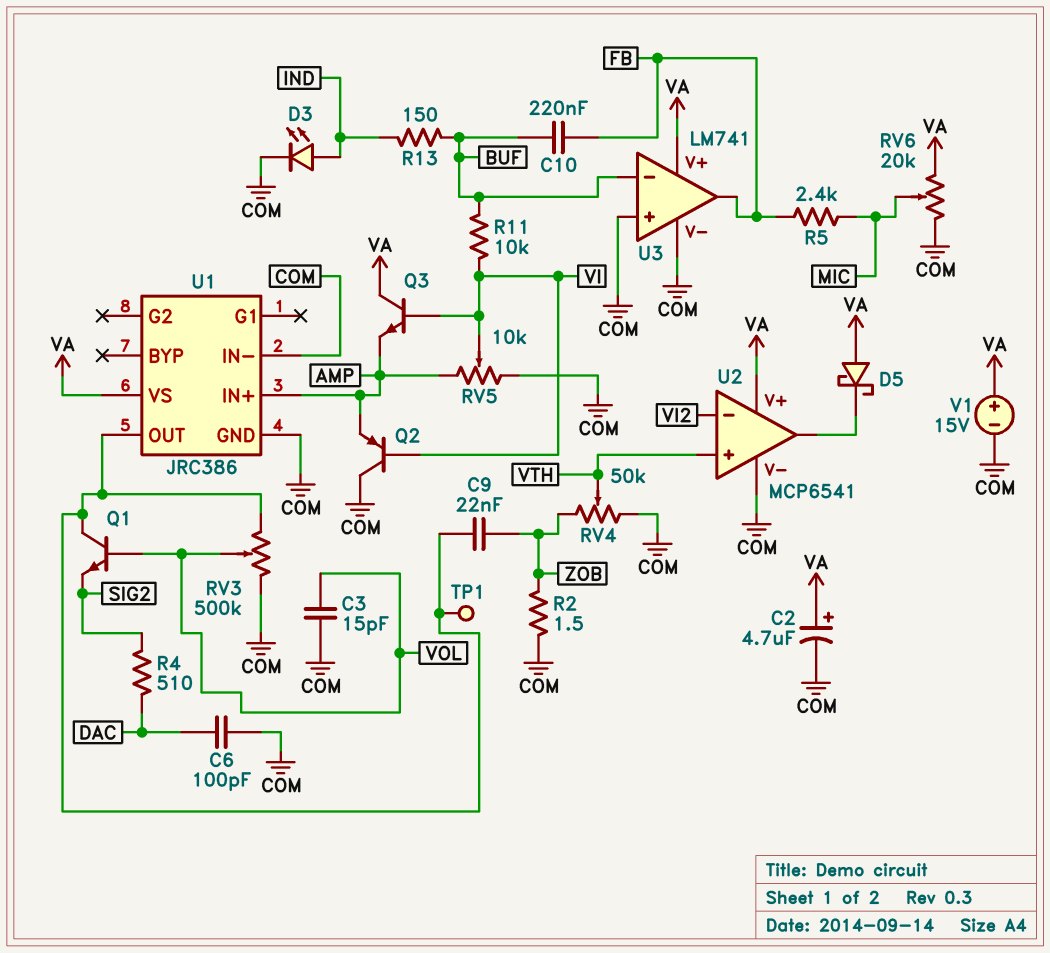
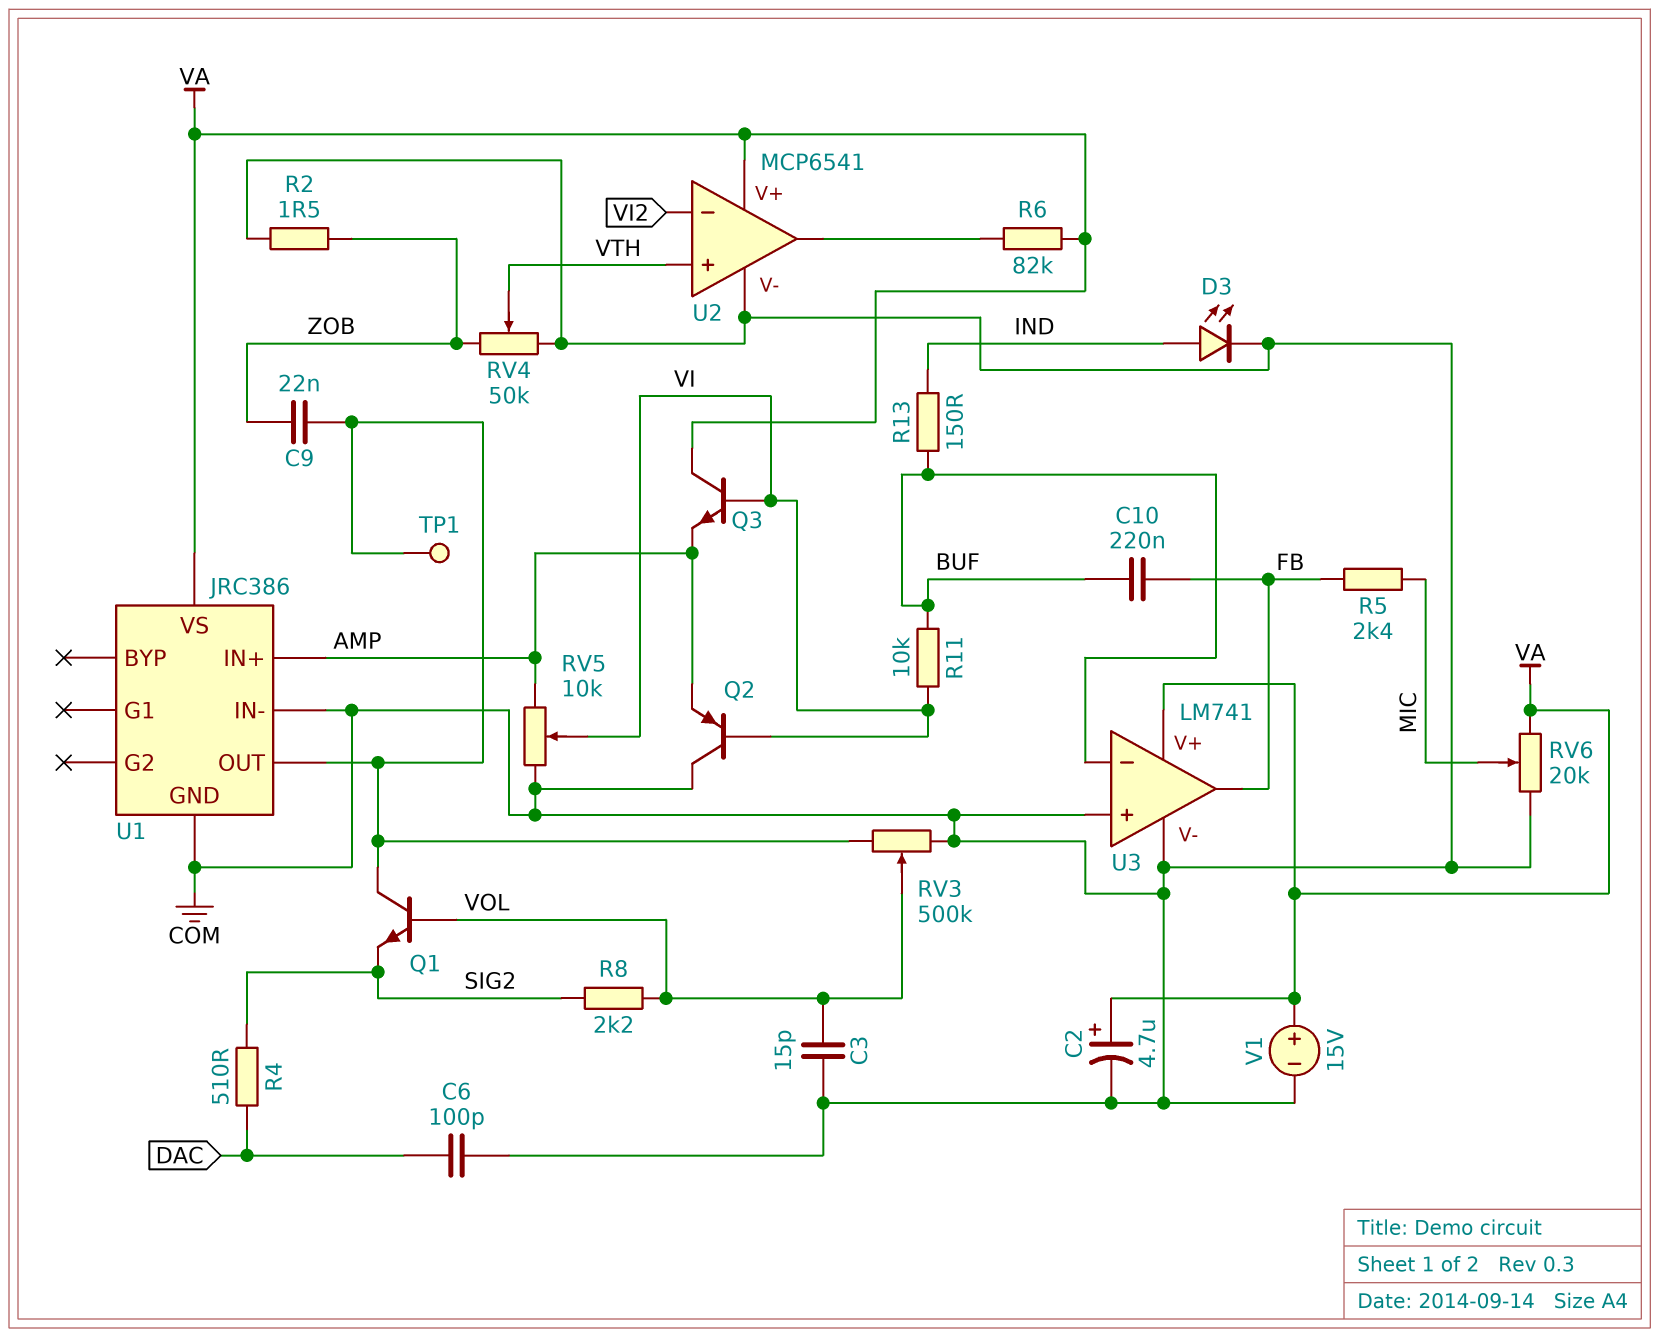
D5: schottky (A VA, K U2/out) -> none
R6: none -> 82k (U2/out, VA)
R8: none -> 2.2k (SIG2, VOL)

